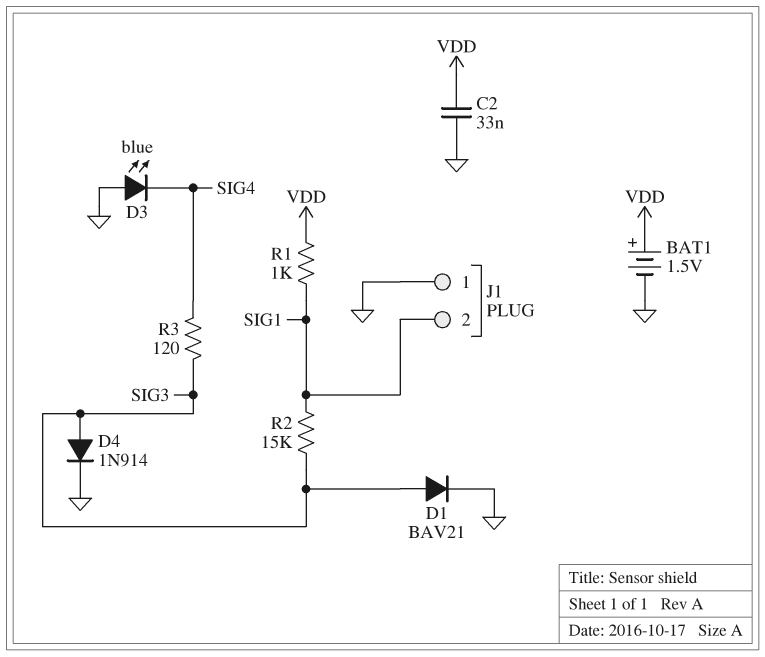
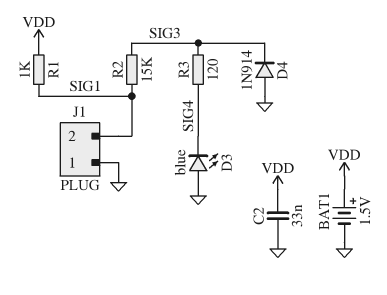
D1: diode BAV21 (A SIG3, K GND) -> none
D4: diode 1N914 (A SIG3, K GND) -> diode 1N914 (A GND, K SIG3)

